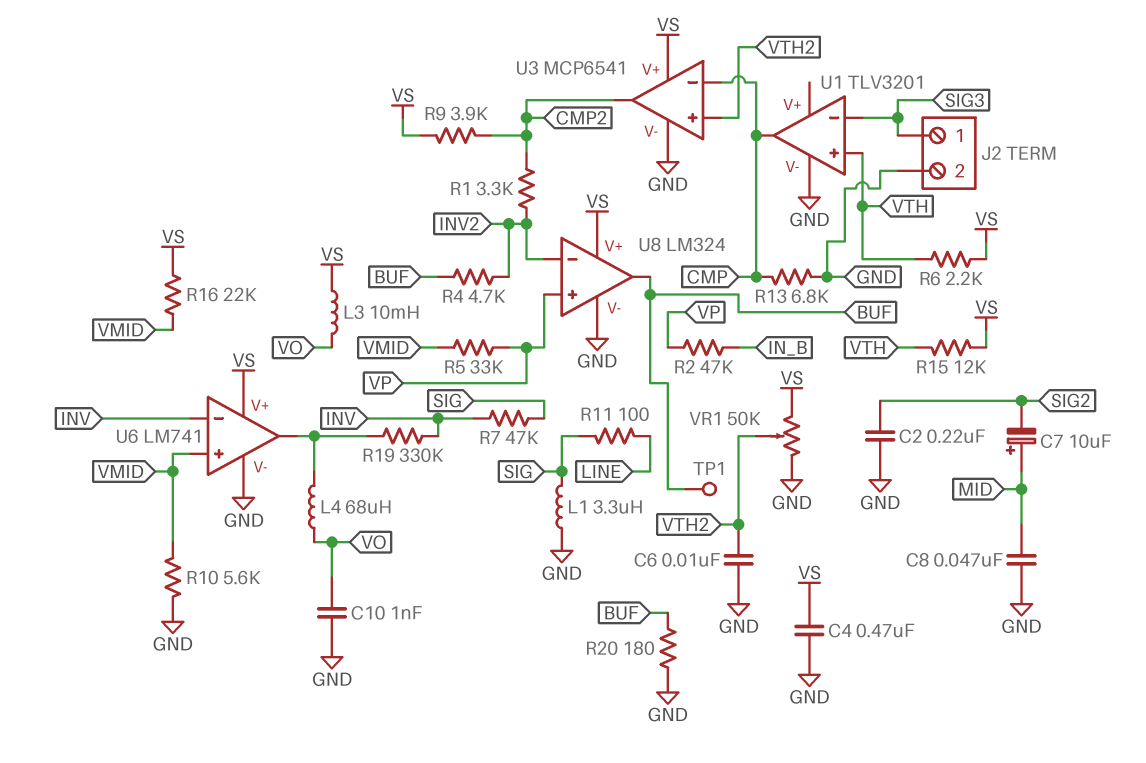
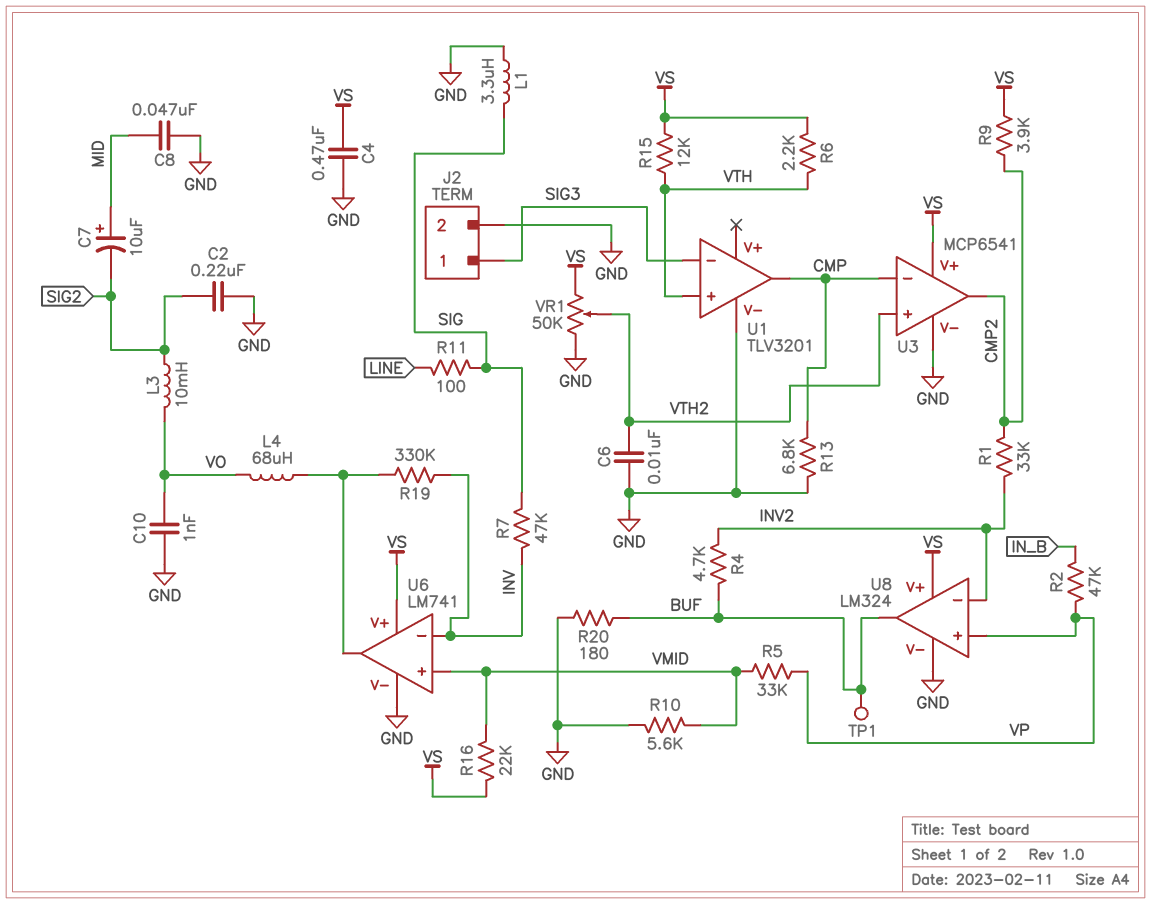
L3: 10mH (VO, VS) -> 10mH (SIG2, VO)
R1: 3.3k (CMP2, INV2) -> 33k (CMP2, INV2)

